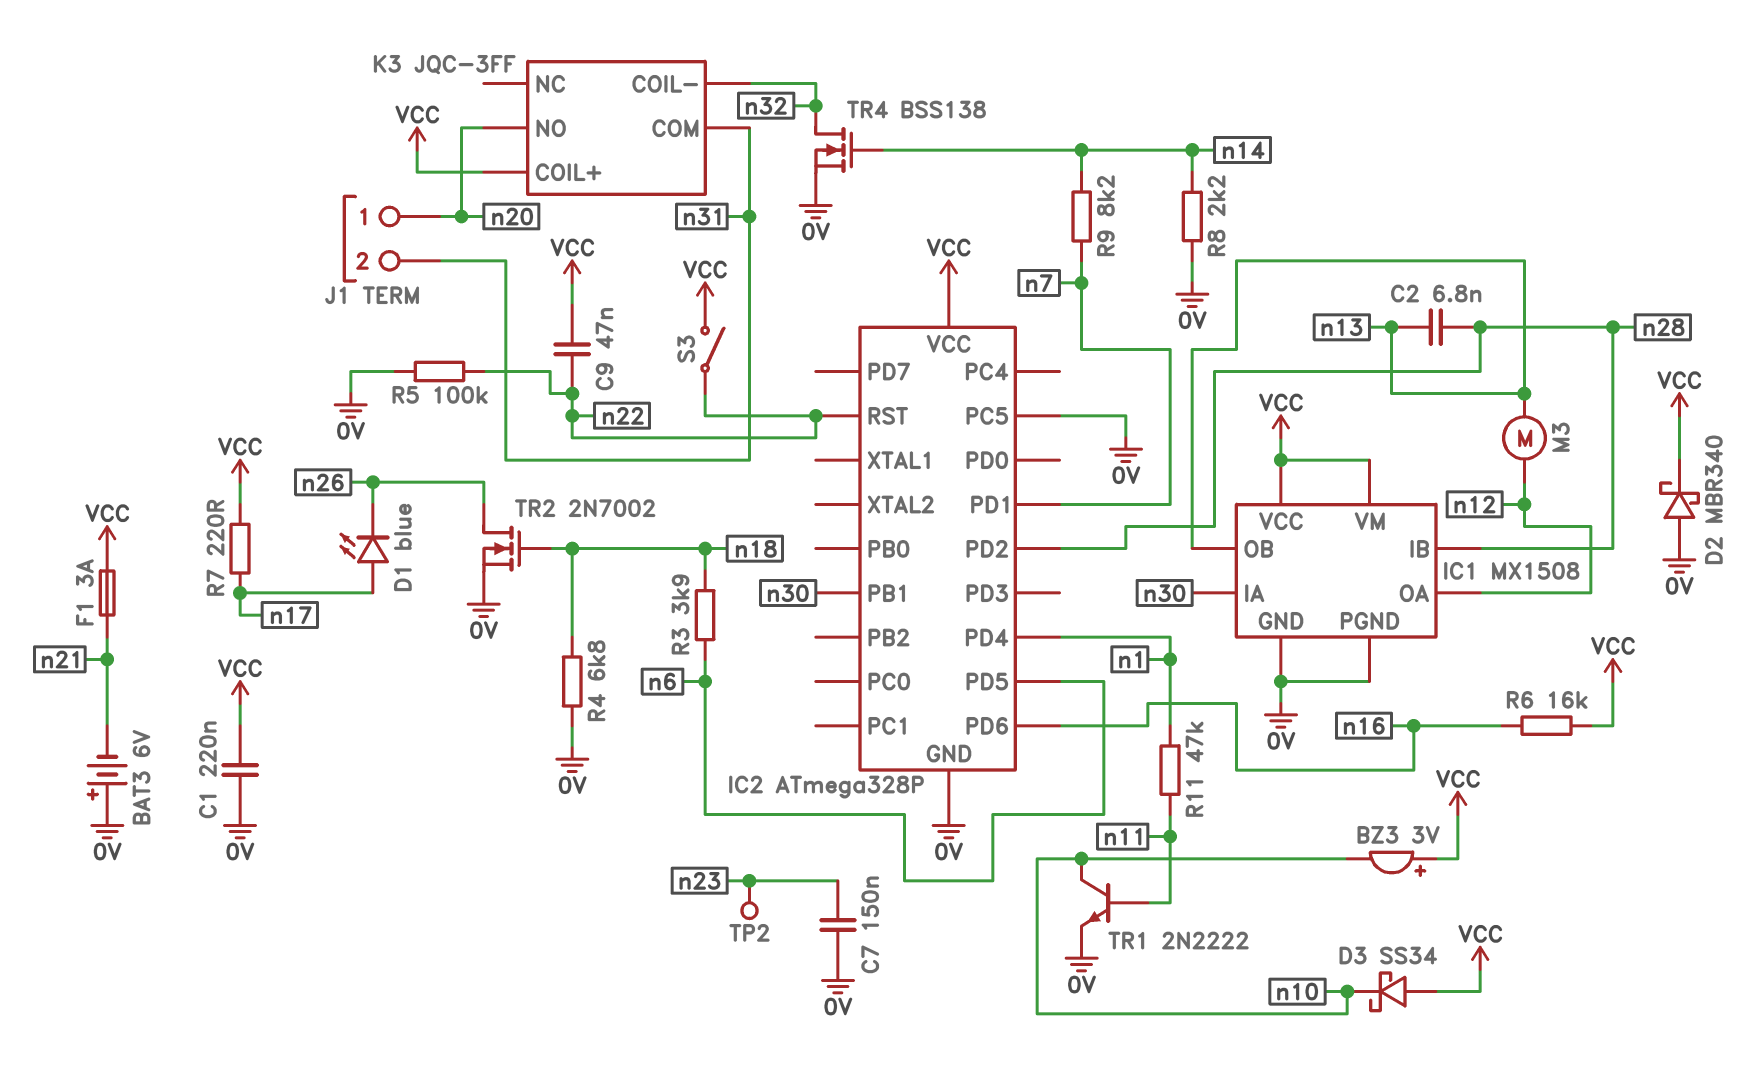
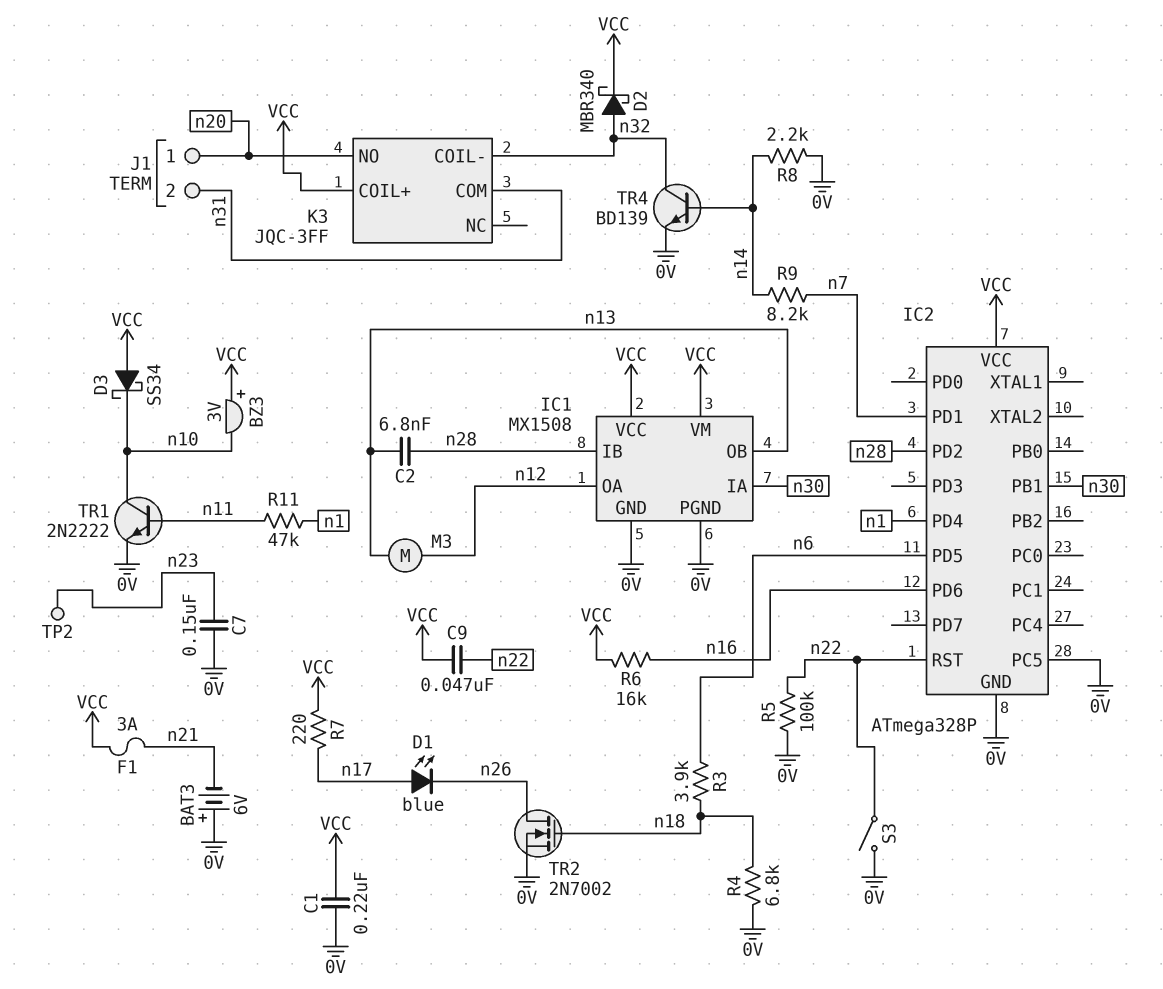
D2: schottky MBR340 (A 0V, K VCC) -> schottky MBR340 (A n32, K VCC)
S3: switch (VCC, n22) -> switch (0V, n22)
TR4: NMOS BSS138 (G n14, D n32, S 0V) -> NPN BD139 (B n14, C n32, E 0V)

